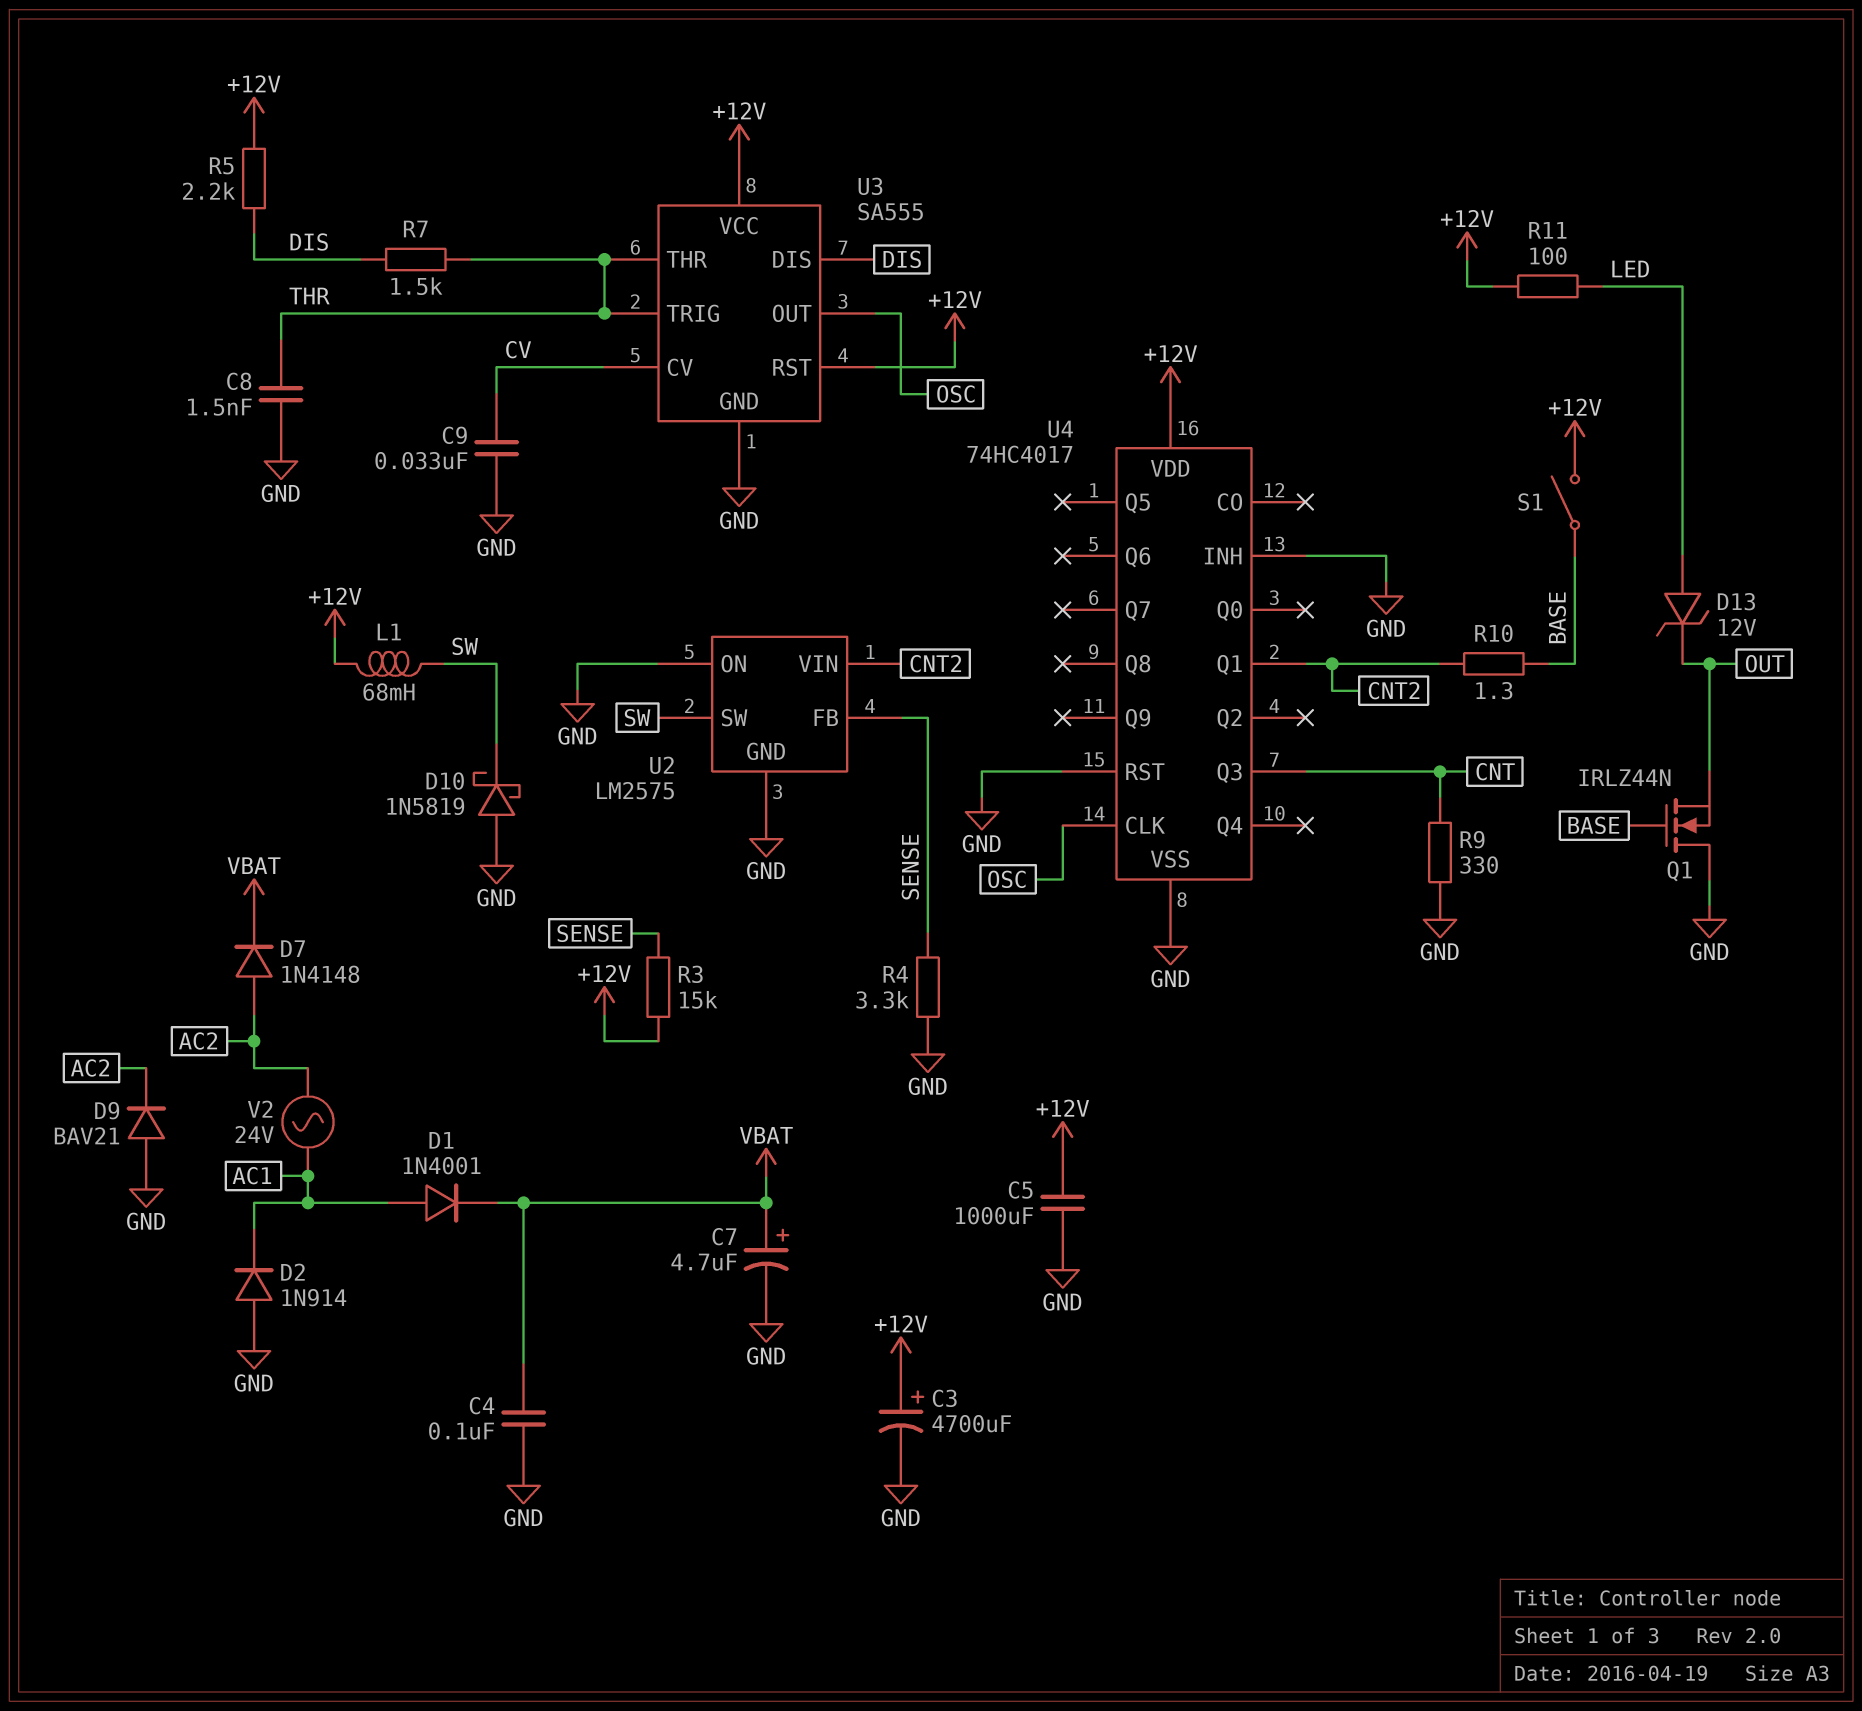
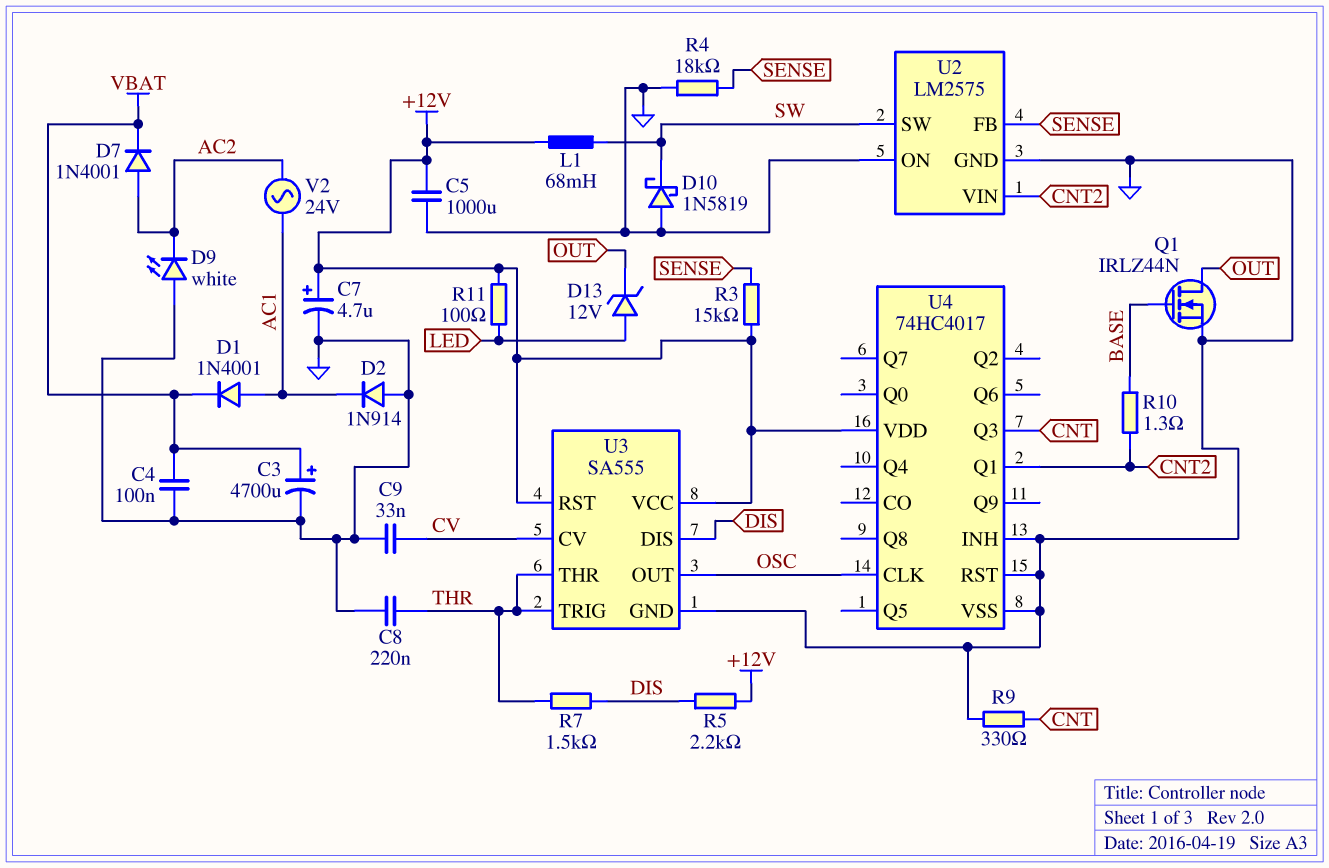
C3: 4700uF (plus +12V, minus GND) -> 4700uF (plus VBAT, minus GND)
C7: 4.7uF (plus VBAT, minus GND) -> 4.7uF (plus +12V, minus GND)
C8: 1.5nF (GND, THR) -> 220nF (GND, THR)
D7: diode 1N4148 (A AC2, K VBAT) -> diode 1N4001 (A AC2, K VBAT)
D9: diode BAV21 (A GND, K AC2) -> LED white (A GND, K AC2)
Q1: NMOS IRLZ44N (G BASE, D GND, S OUT) -> NMOS IRLZ44N (G BASE, D OUT, S GND)
R4: 3.3k (GND, SENSE) -> 18k (GND, SENSE)
S1: switch (+12V, BASE) -> none

